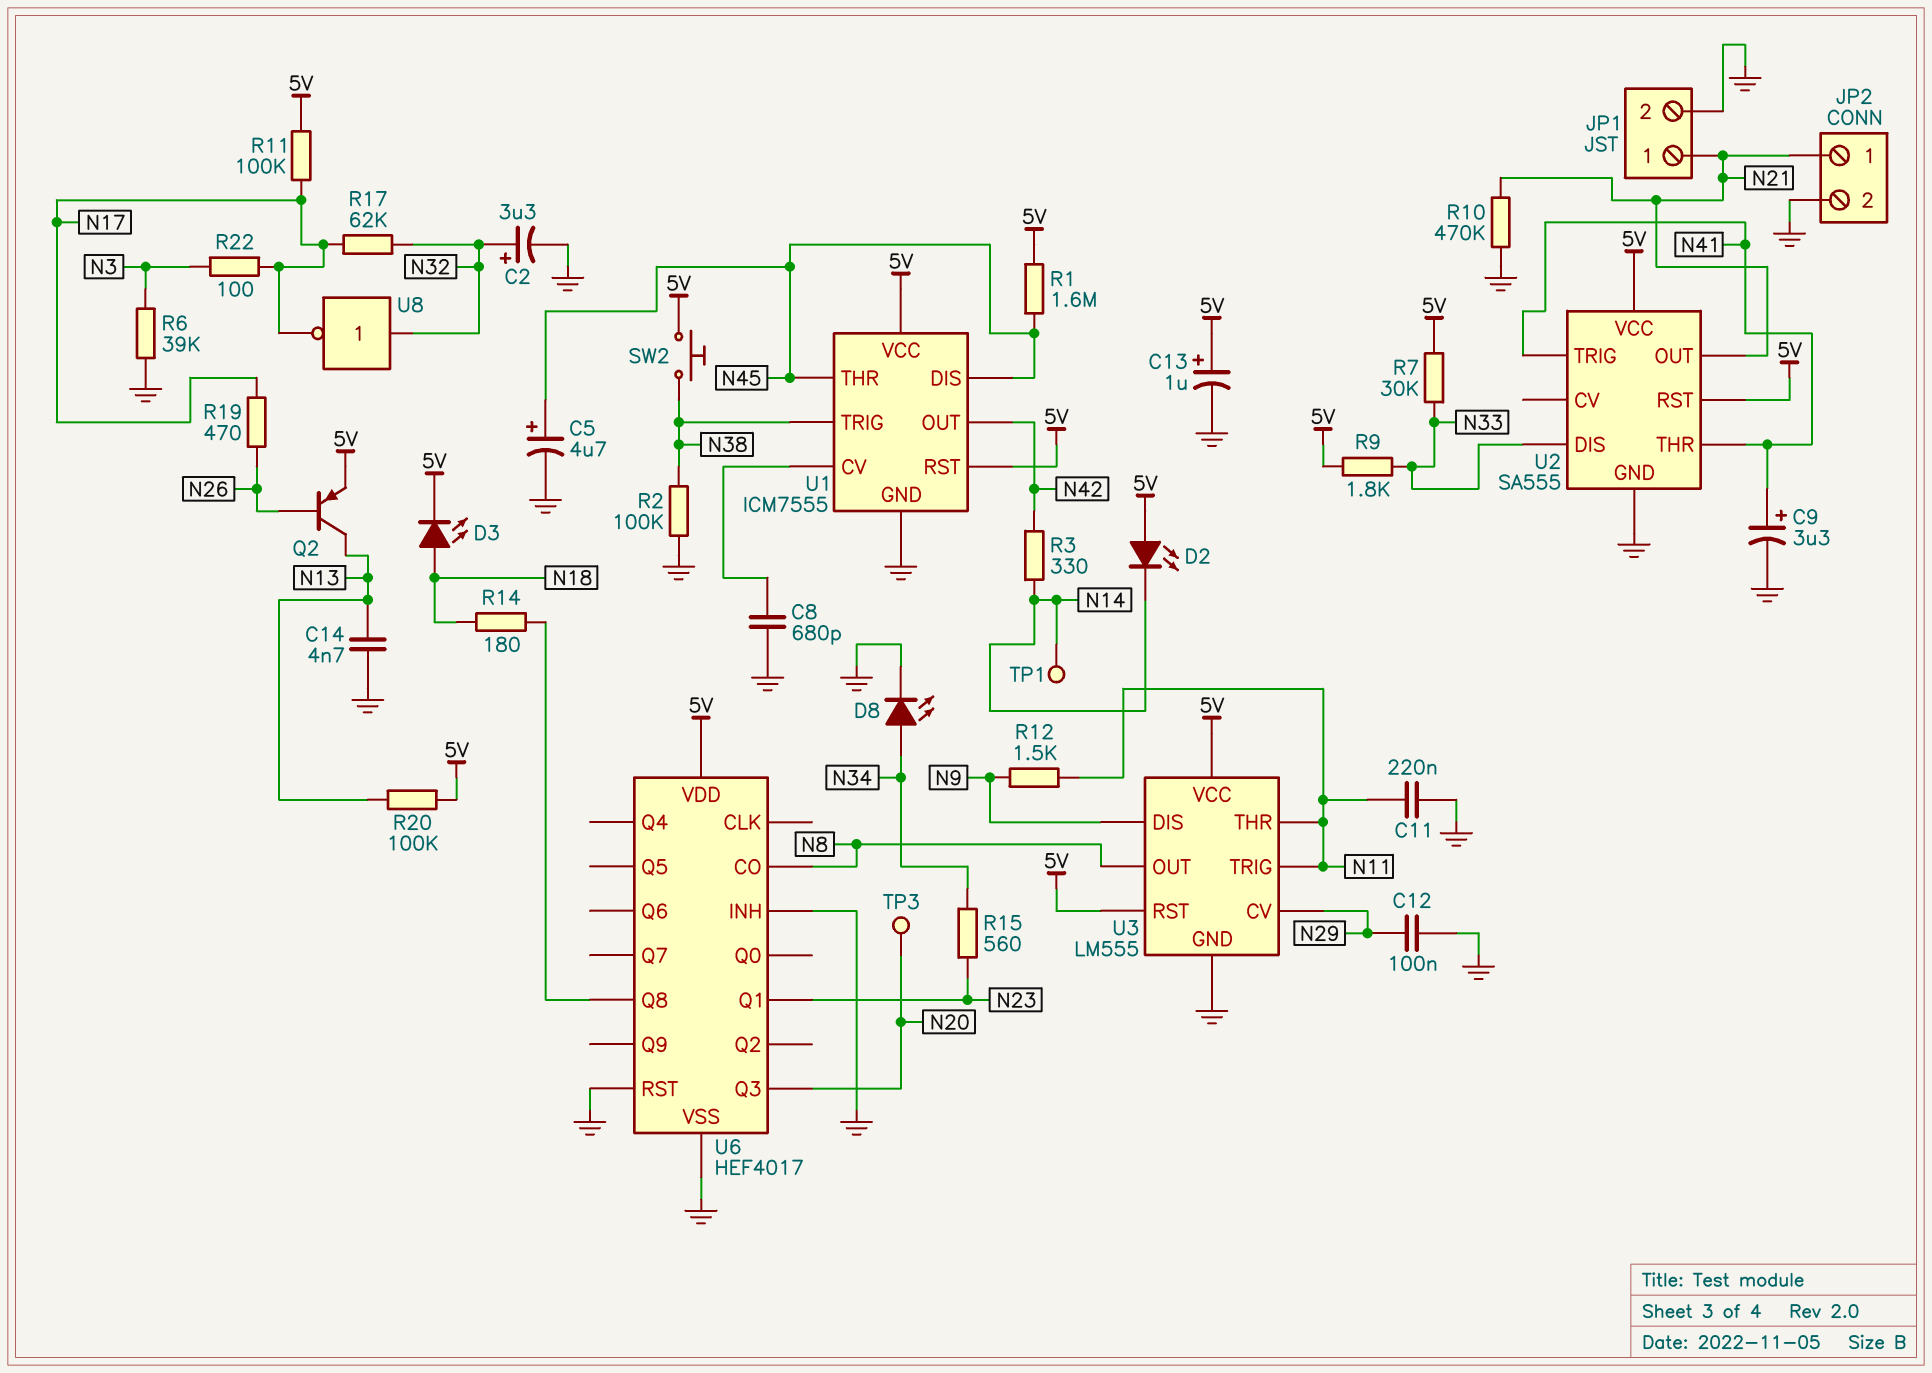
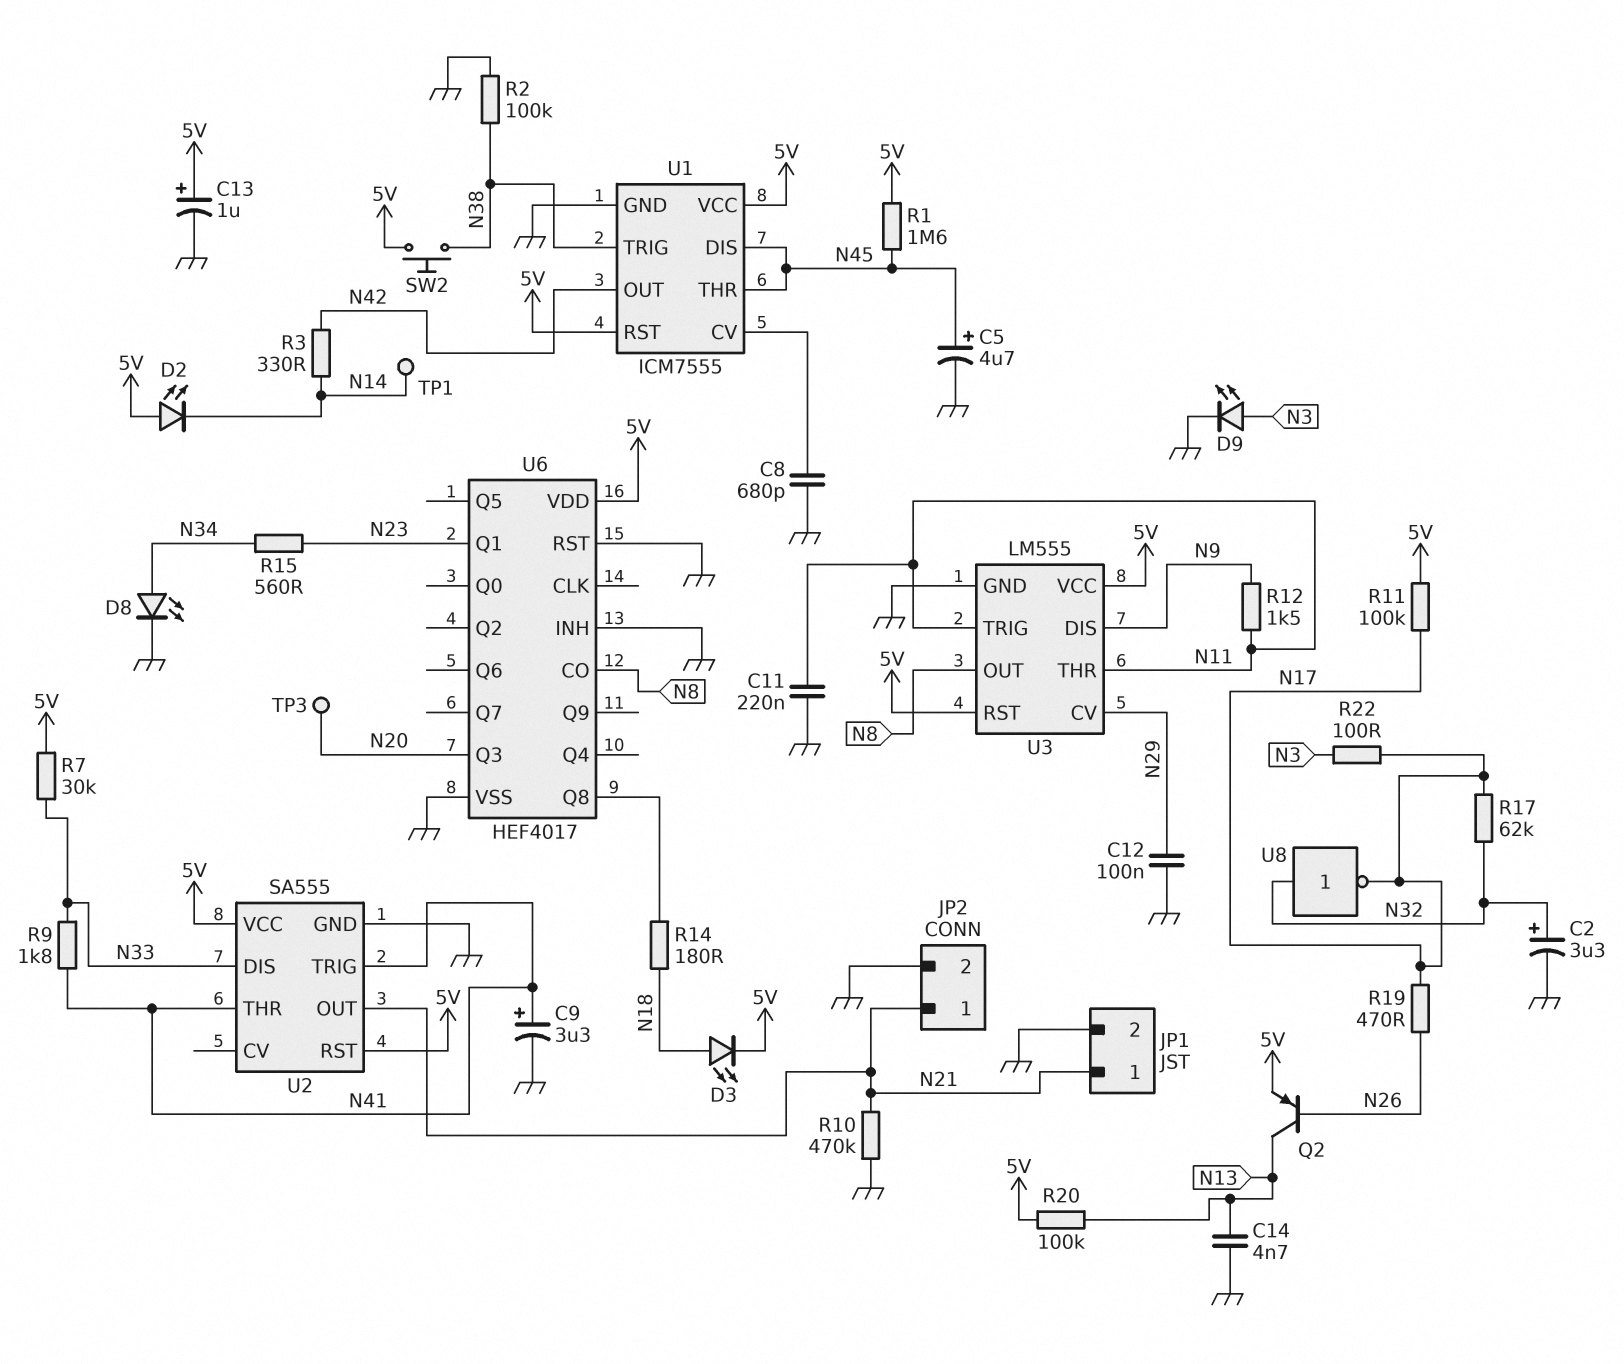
D9: none -> LED (A N3, K GND)
R6: 39k (GND, N3) -> none
R9: 1.8k (5V, N33) -> 1.8k (N33, N41)

